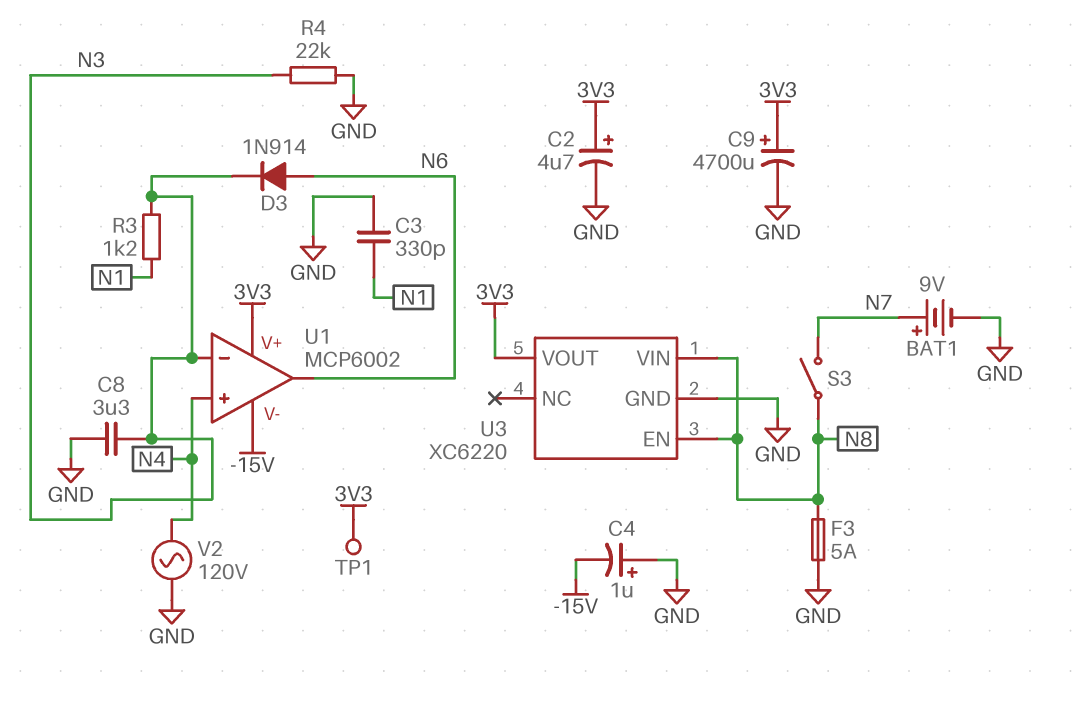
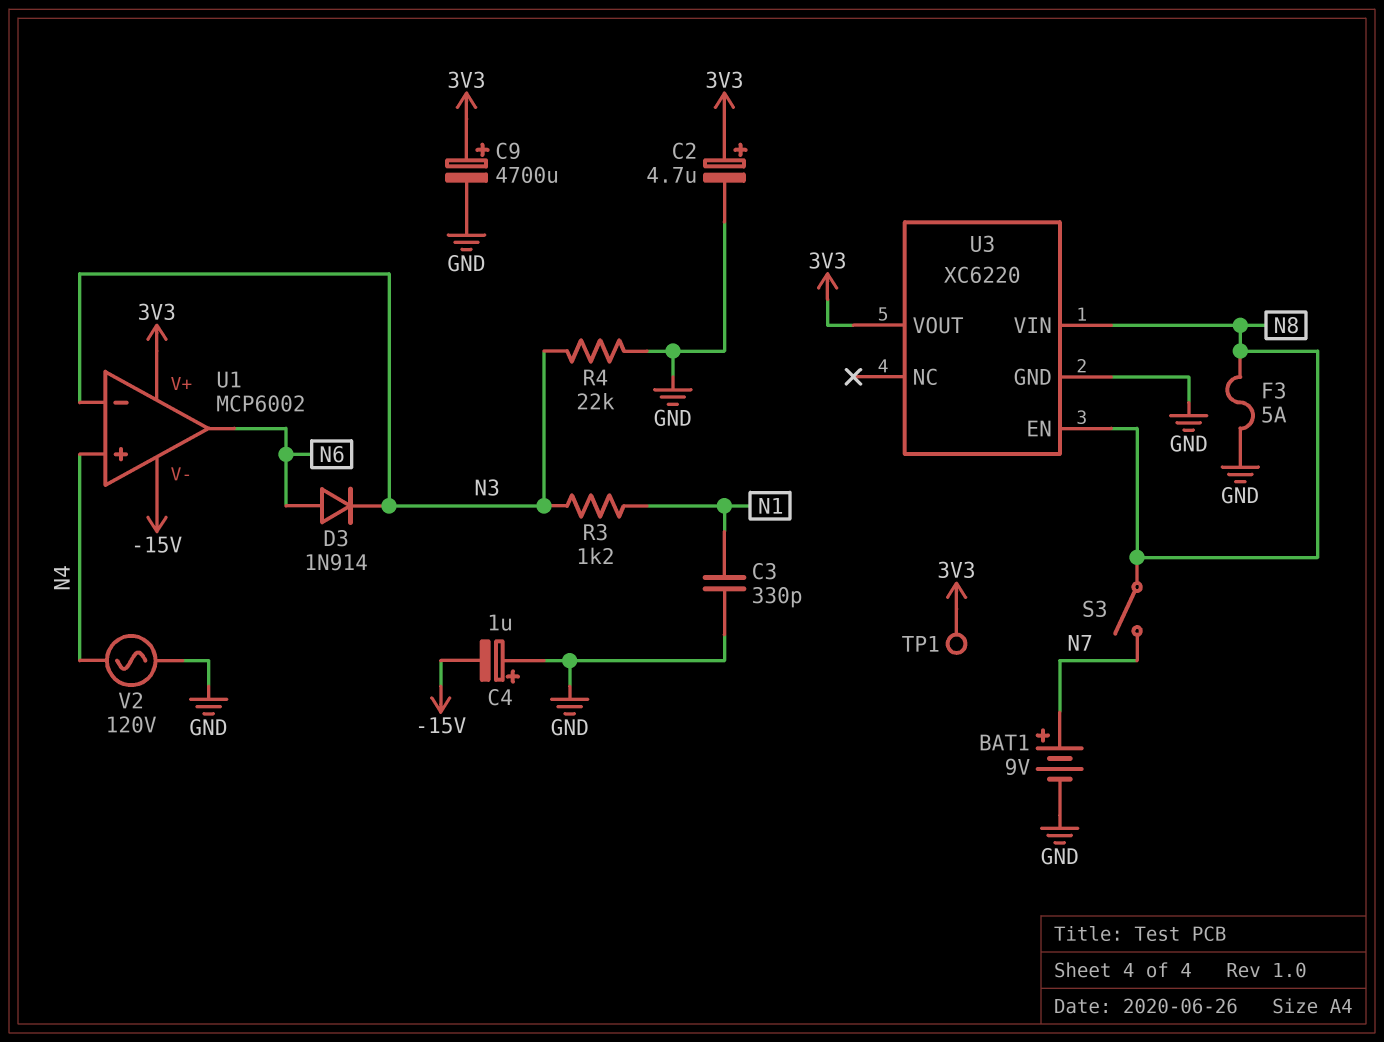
C8: 3.3uF (GND, N3) -> none

